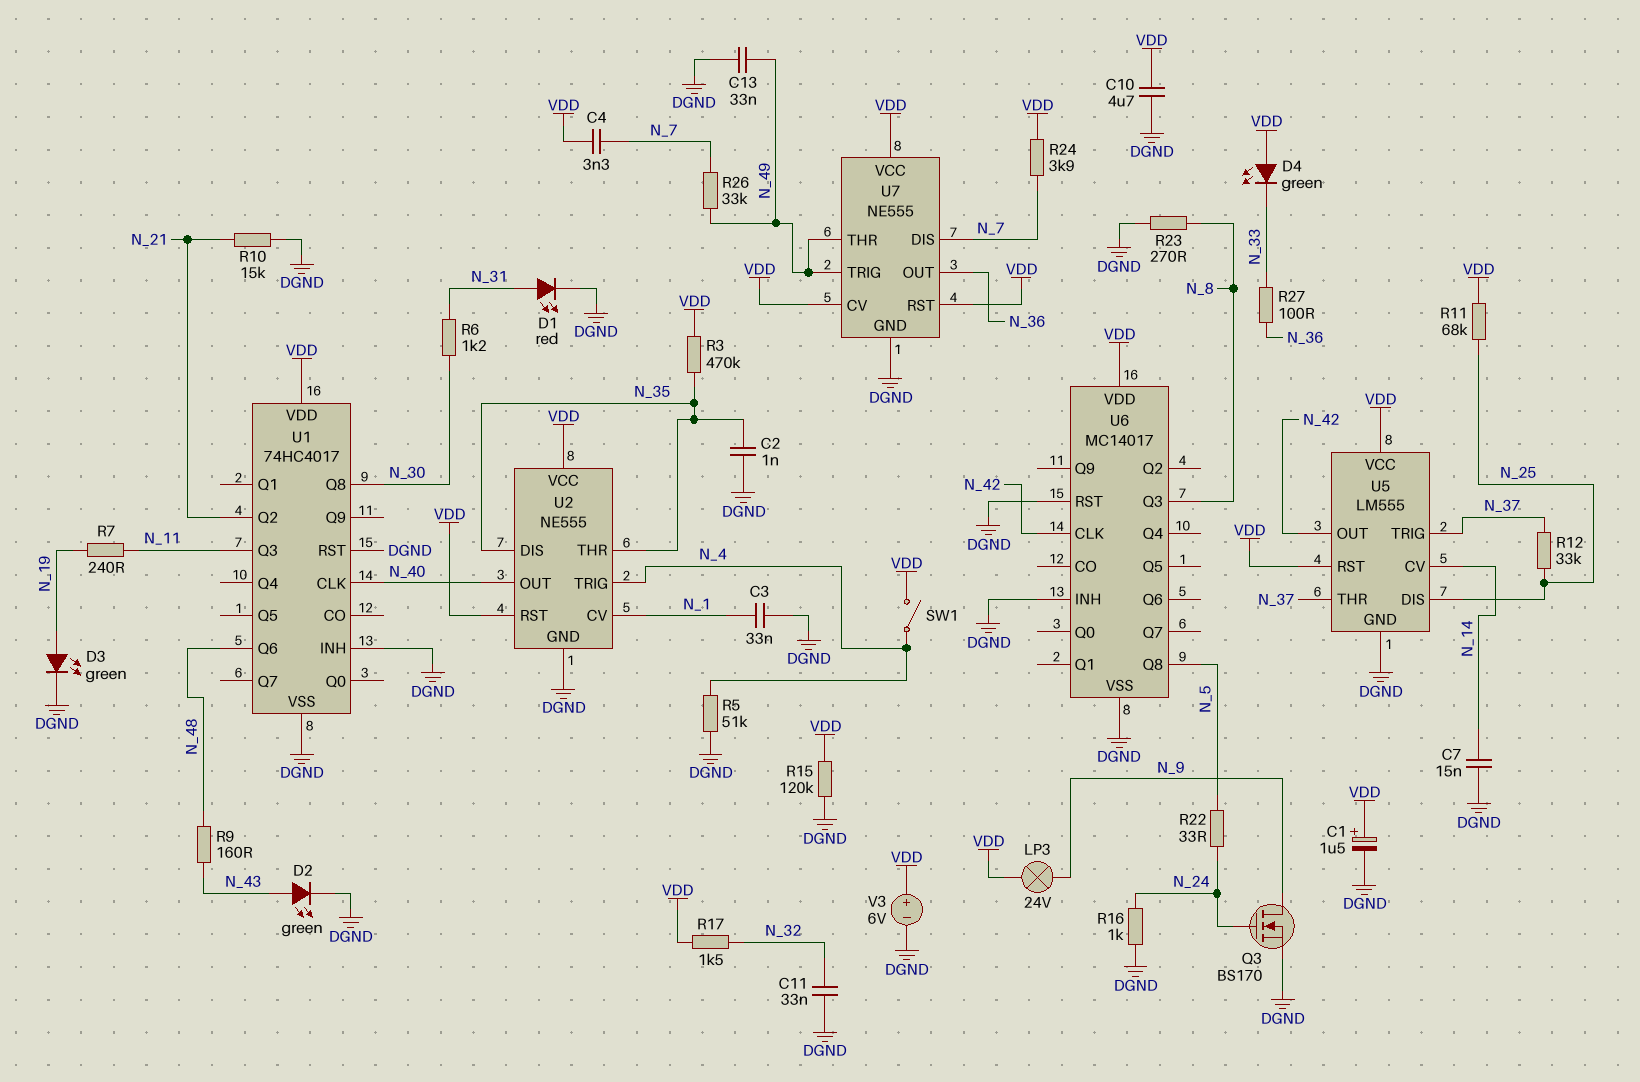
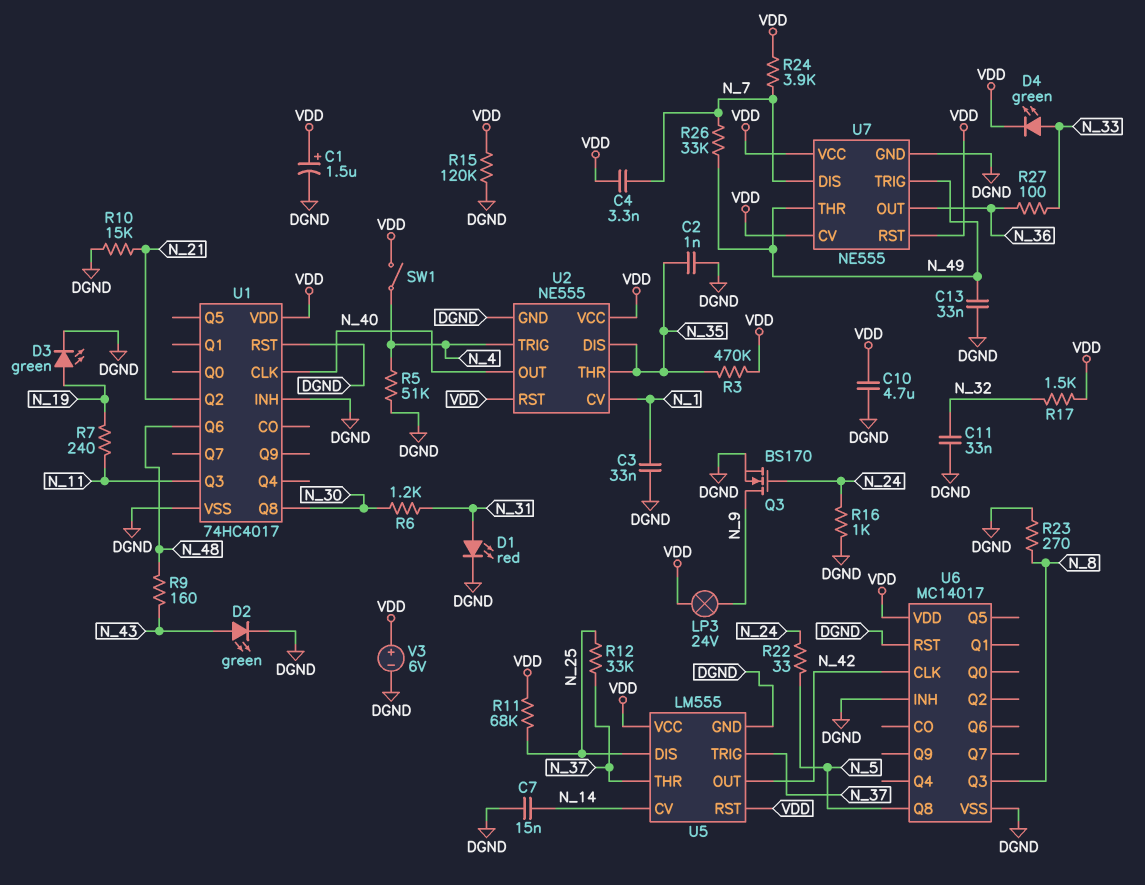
D4: LED green (A VDD, K N_33) -> LED green (A N_33, K VDD)

